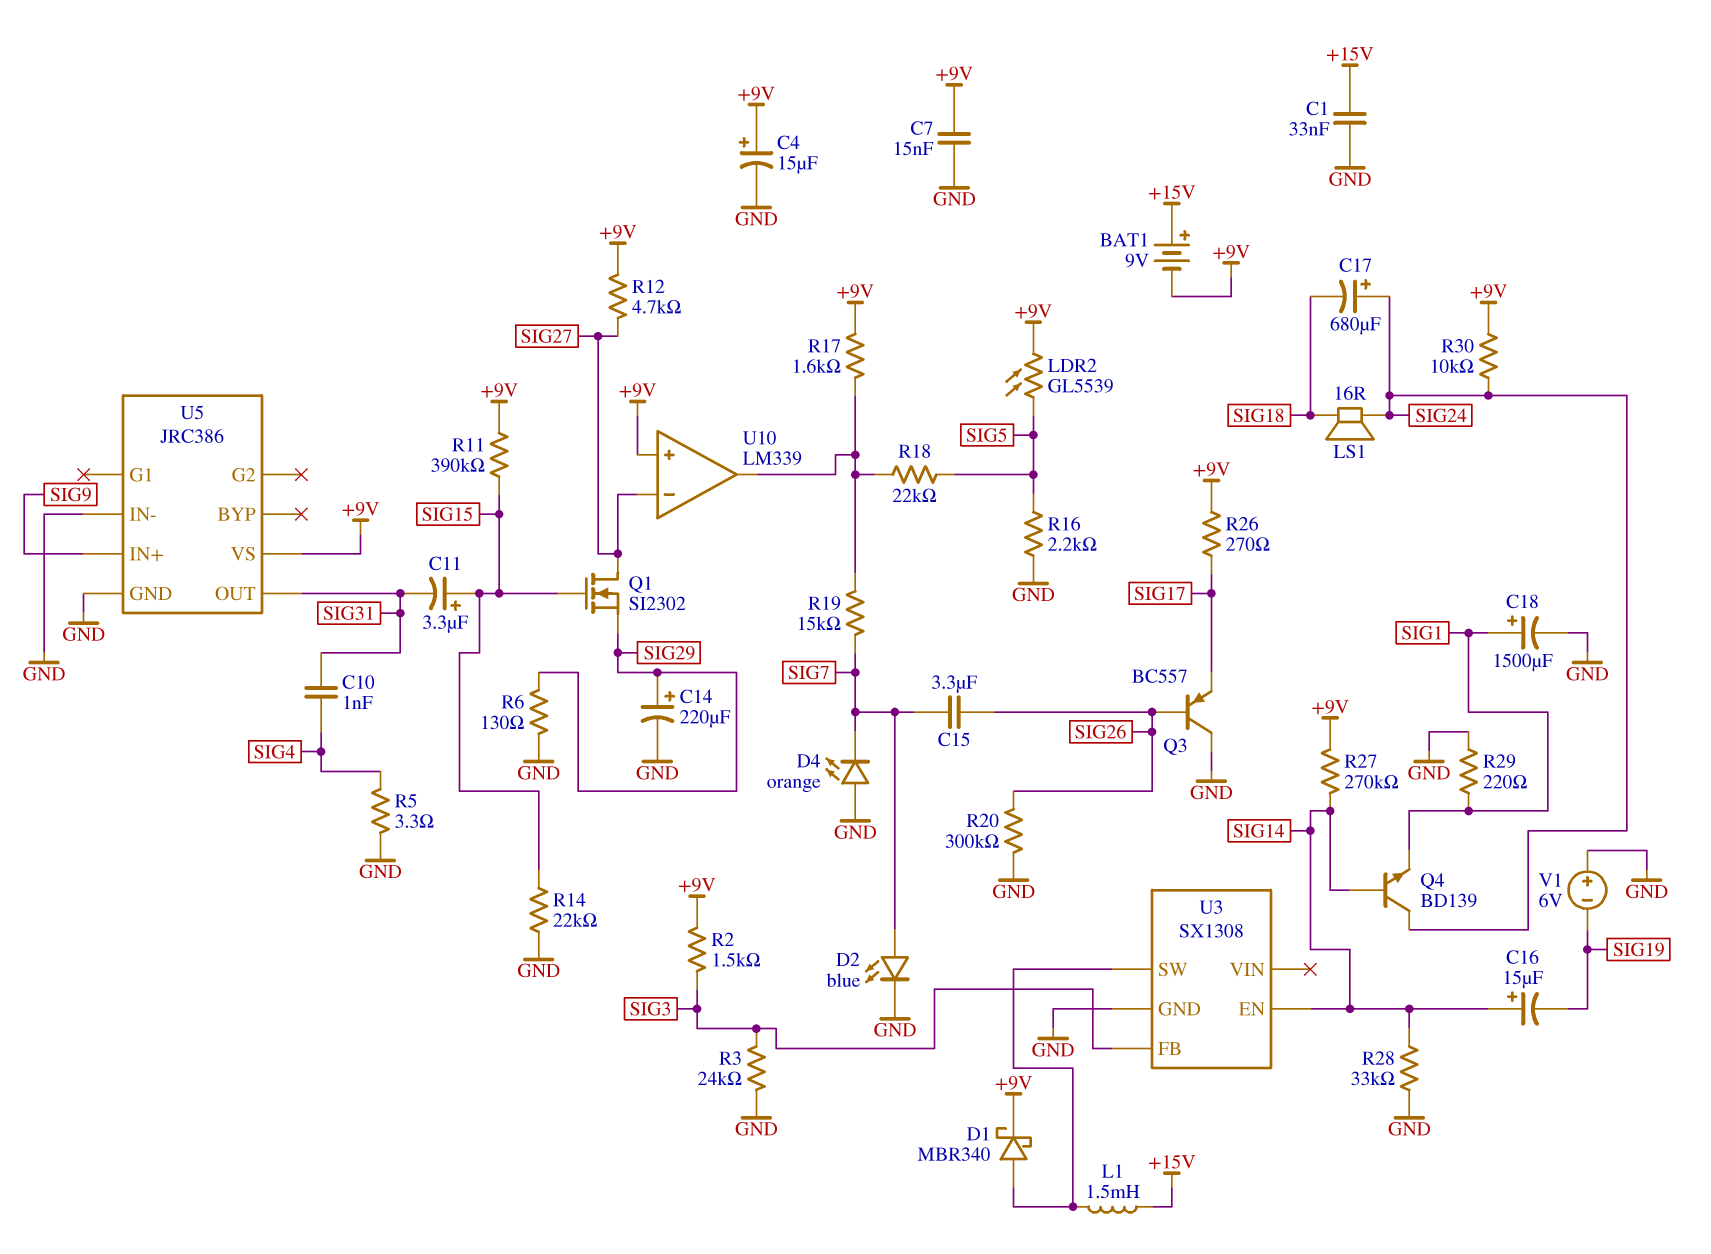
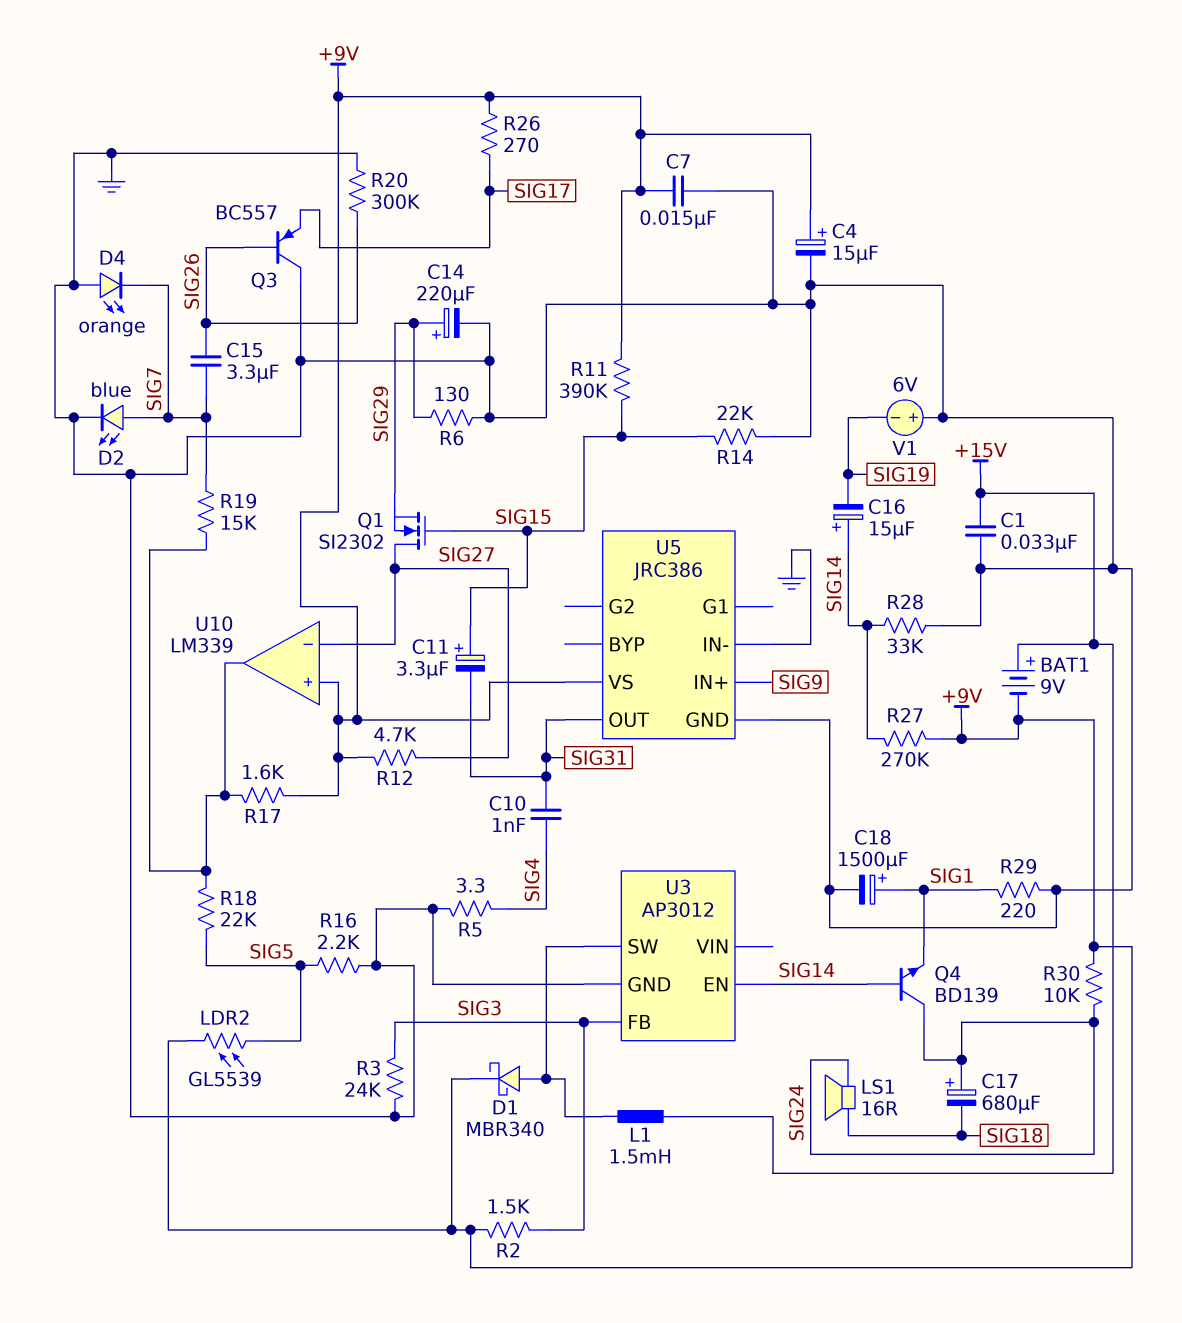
U3: SX1308 -> AP3012

